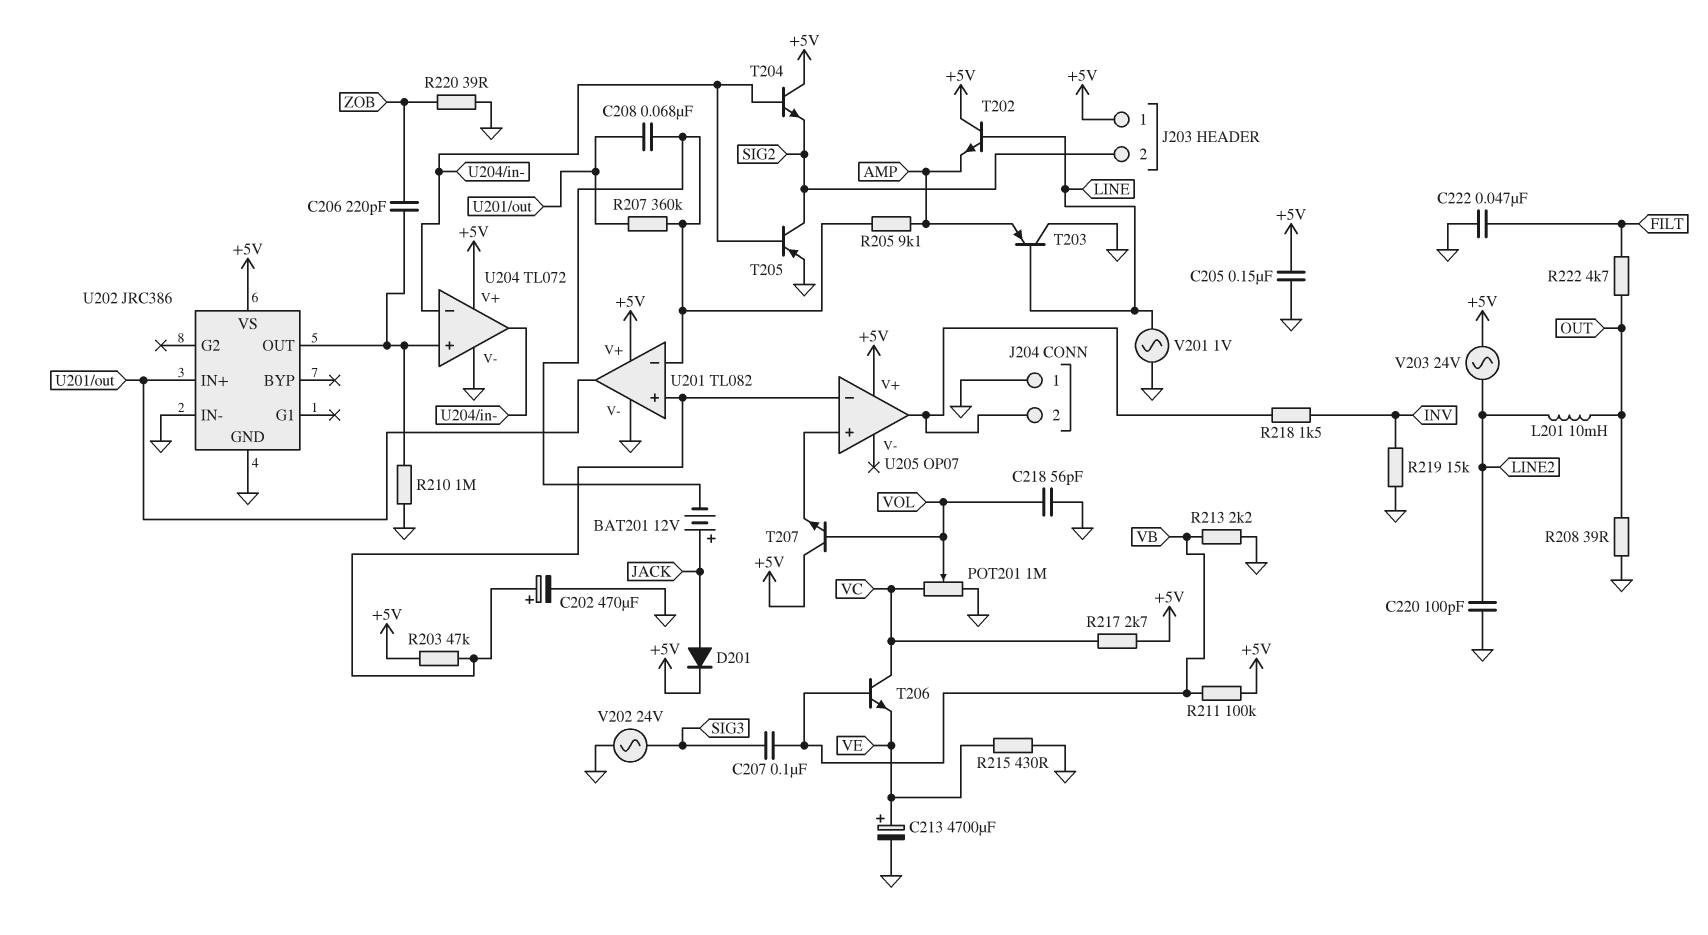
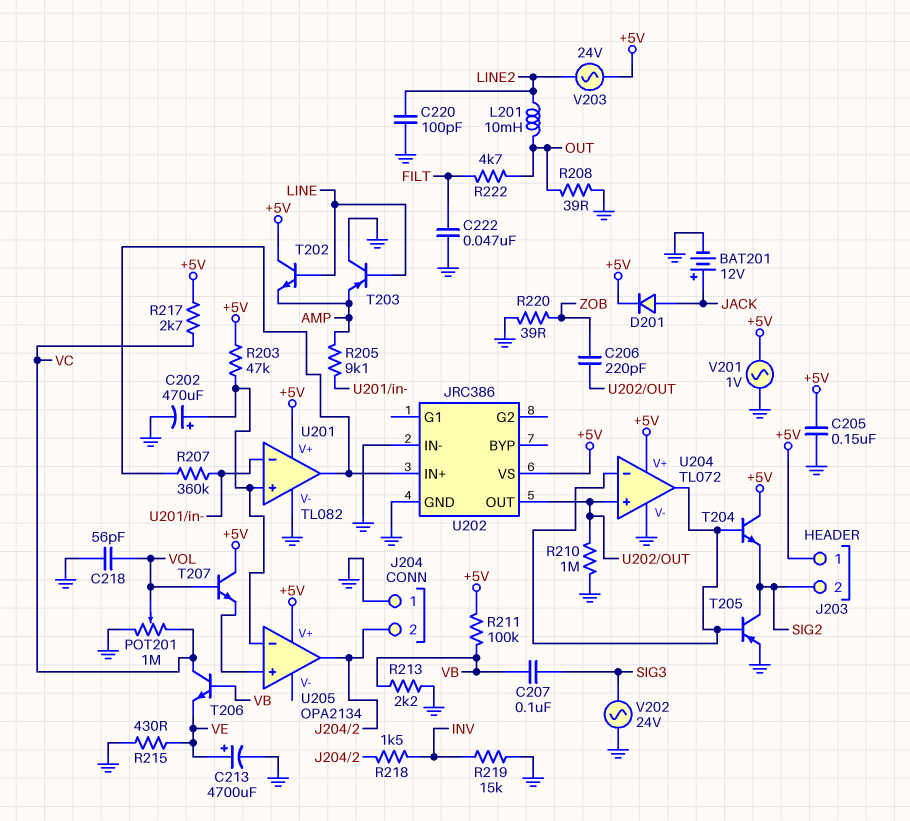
BAT201: 12V (plus JACK, minus U201/in-) -> 12V (plus JACK, minus GND)
C208: 68nF (U201/in-, U201/out) -> none
U205: OP07 -> OPA2134
V201: AC 1V (GND, LINE) -> AC 1V (+5V, GND)

